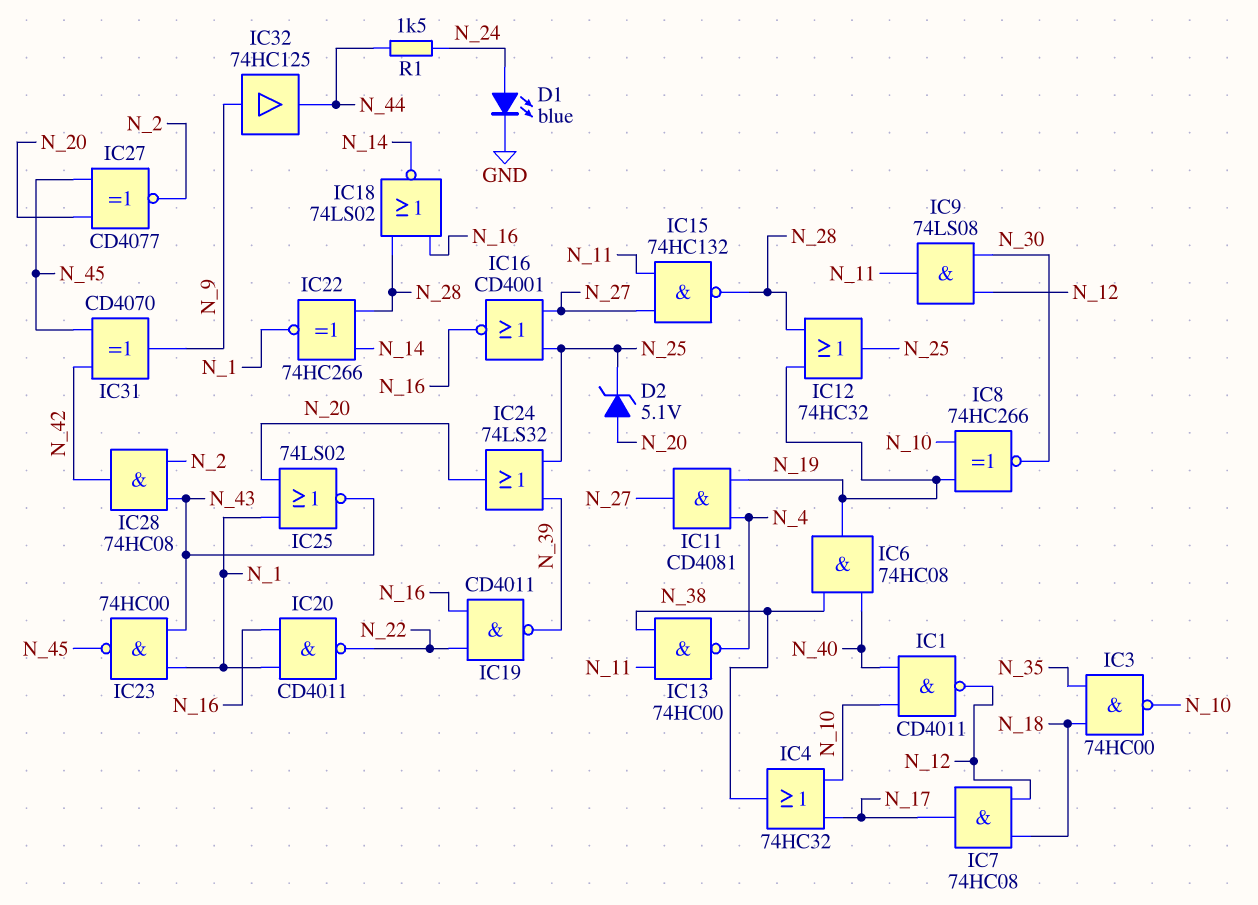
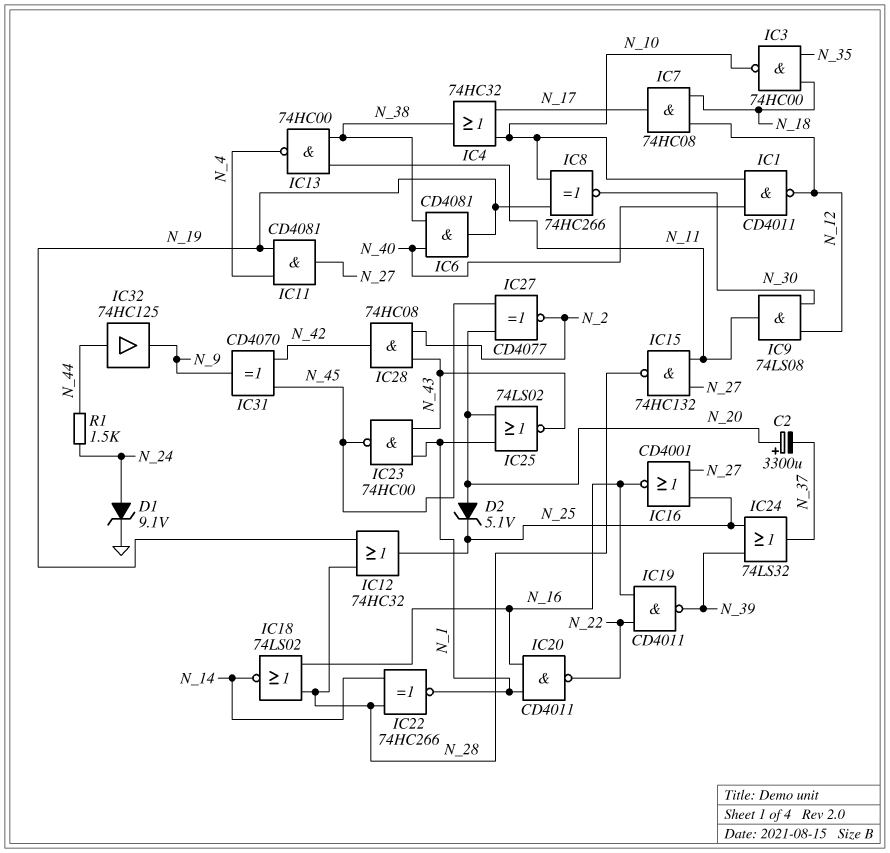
C2: none -> 3300uF (plus N_20, minus N_37)
D1: LED blue (A N_24, K GND) -> zener 9.1V (A N_24, K GND)
IC6: AND 74HC08 (in N_38, in N_40, out N_19) -> AND CD4081 (in N_38, in N_40, out N_19)
IC24: OR 74LS32 (in N_25, in N_39, out N_20) -> OR 74LS32 (in N_25, in N_39, out N_37)
IC32: buffer 74HC125 (in N_9, out N_44) -> buffer 74HC125 (in N_44, out N_9)

